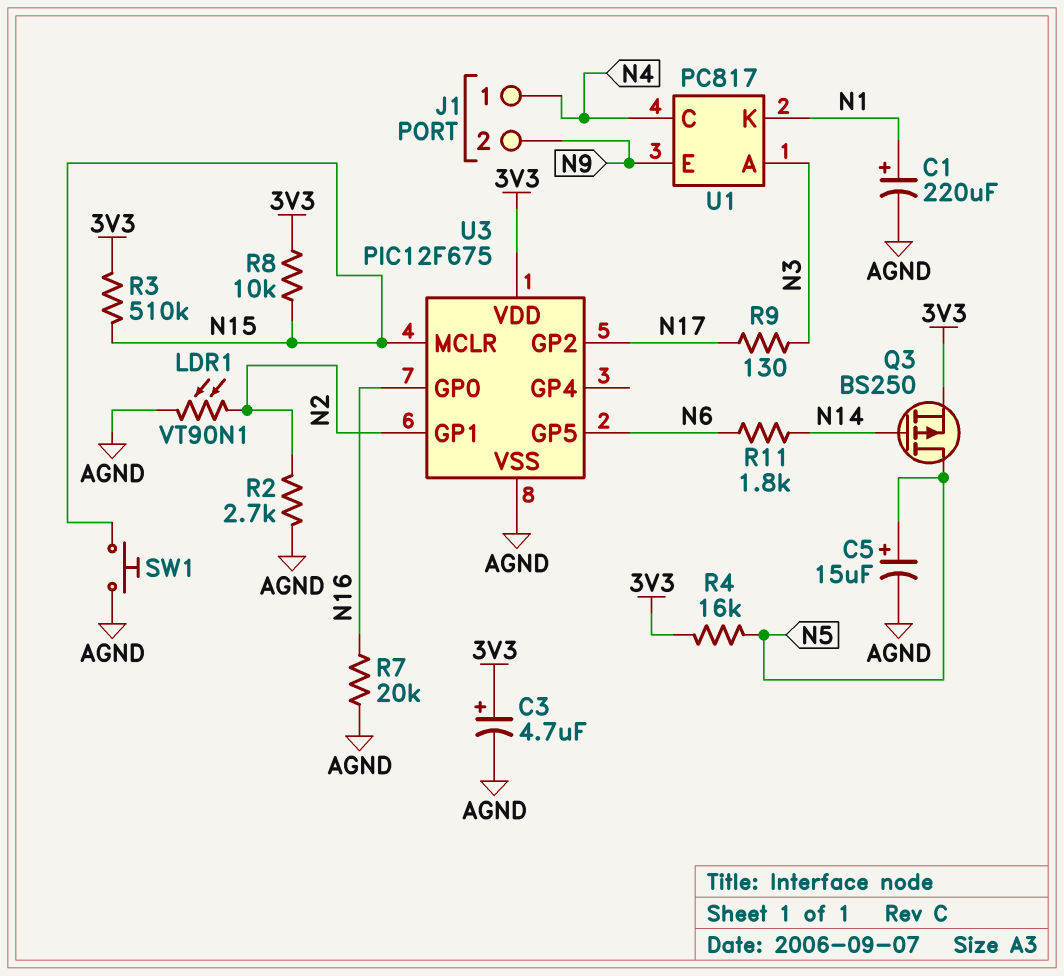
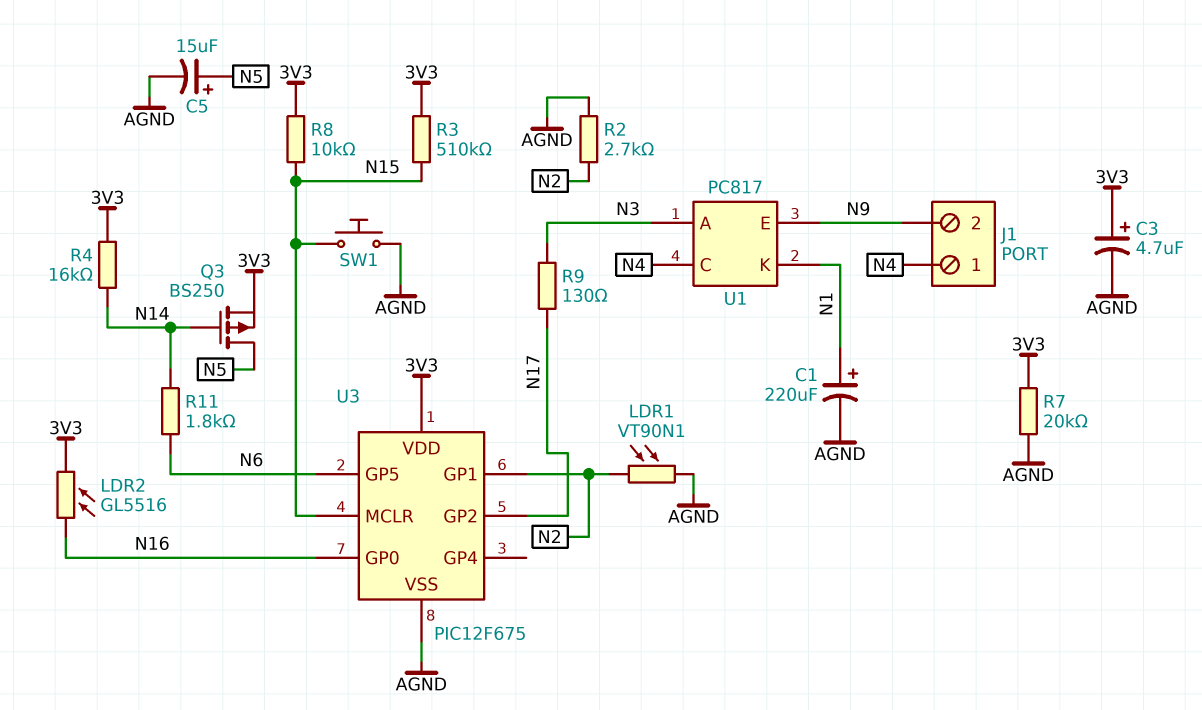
LDR2: none -> GL5516 (3V3, N16)
R4: 16k (3V3, N5) -> 16k (3V3, N14)
R7: 20k (AGND, N16) -> 20k (3V3, AGND)

